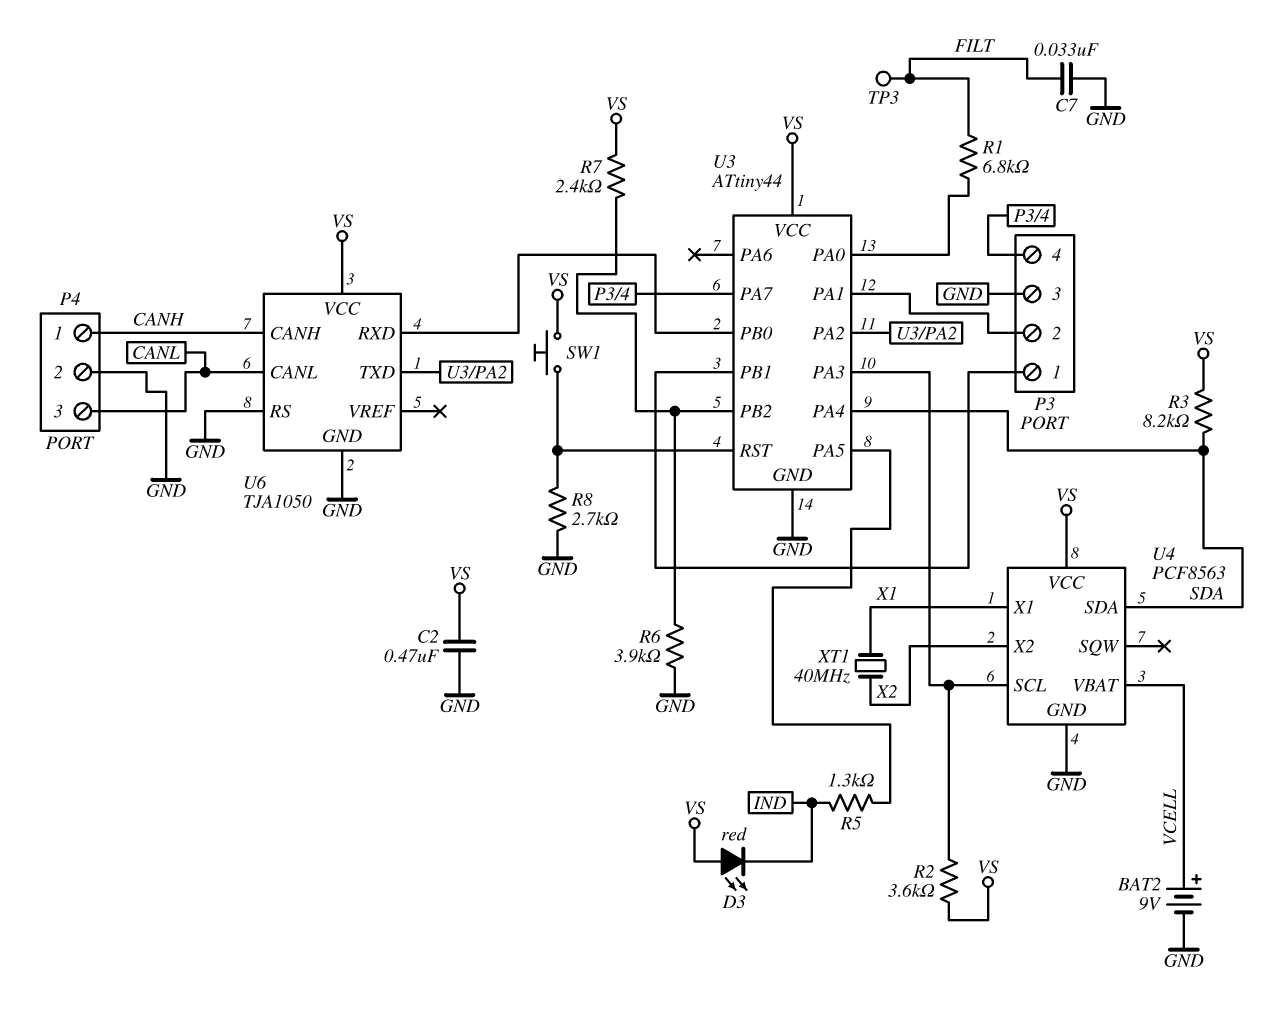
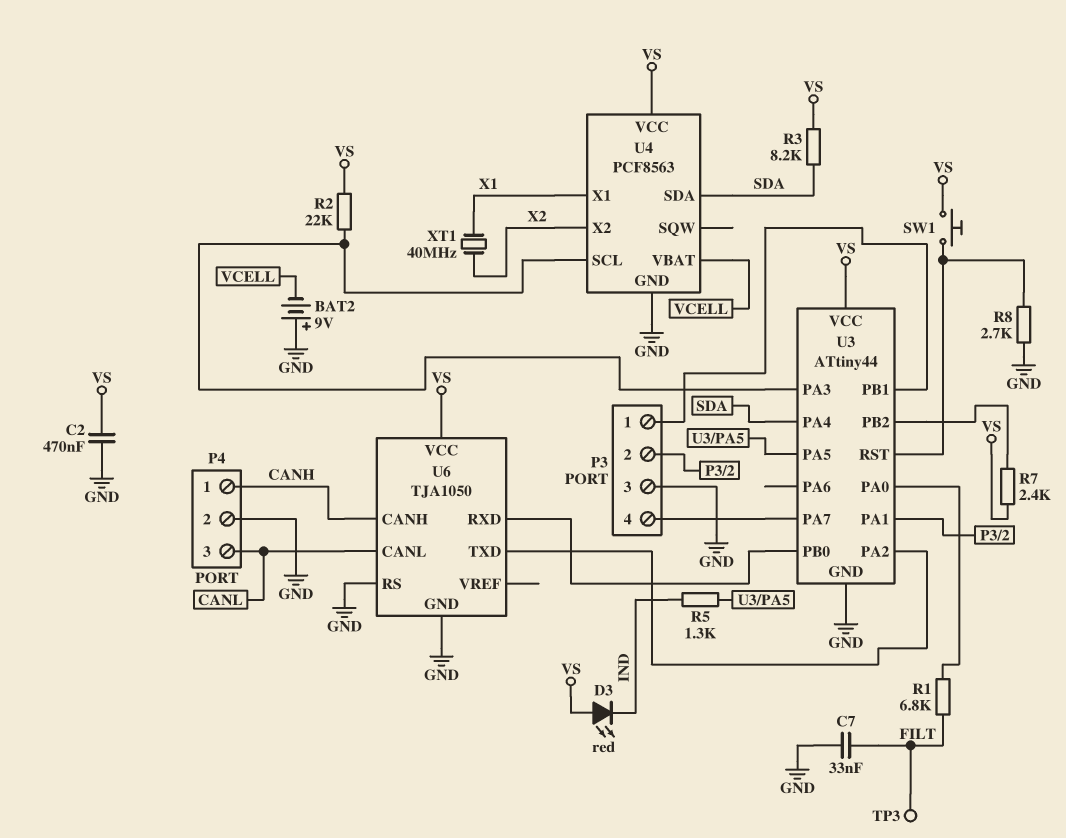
BAT2: 9V (plus VCELL, minus GND) -> 9V (plus GND, minus VCELL)
R2: 3.6k (U3/PA3, VS) -> 22k (U3/PA3, VS)
R6: 3.9k (GND, U3/PB2) -> none

